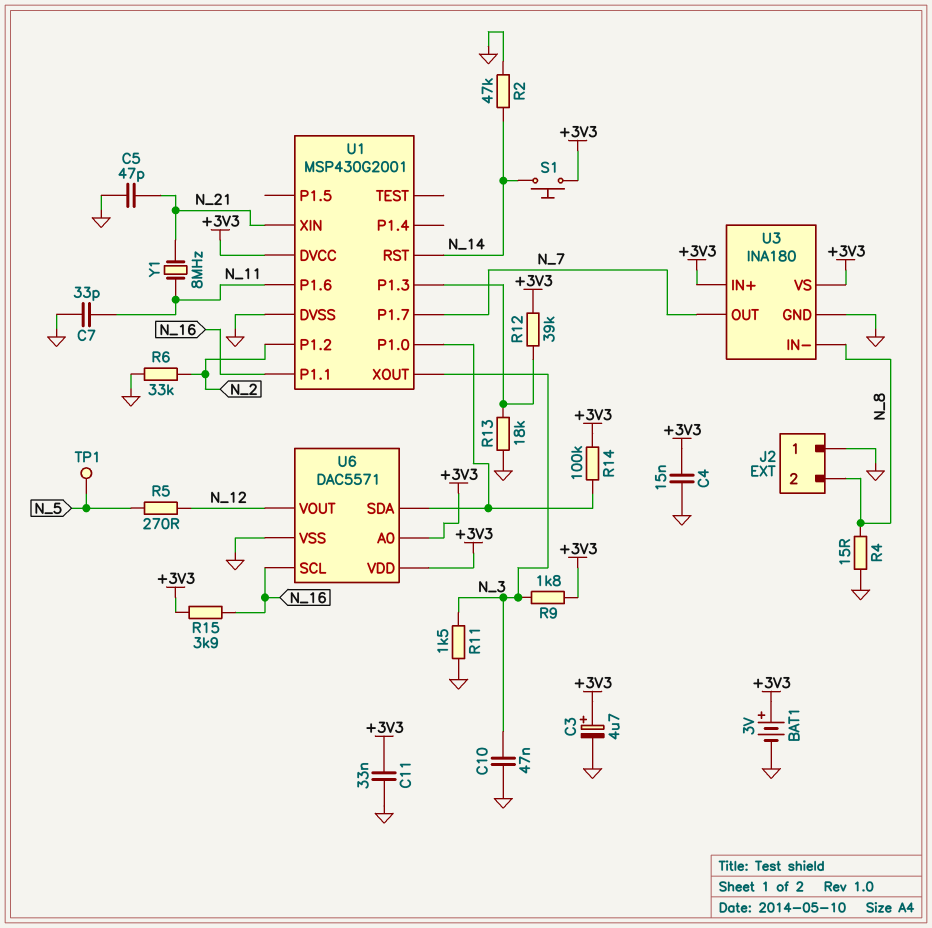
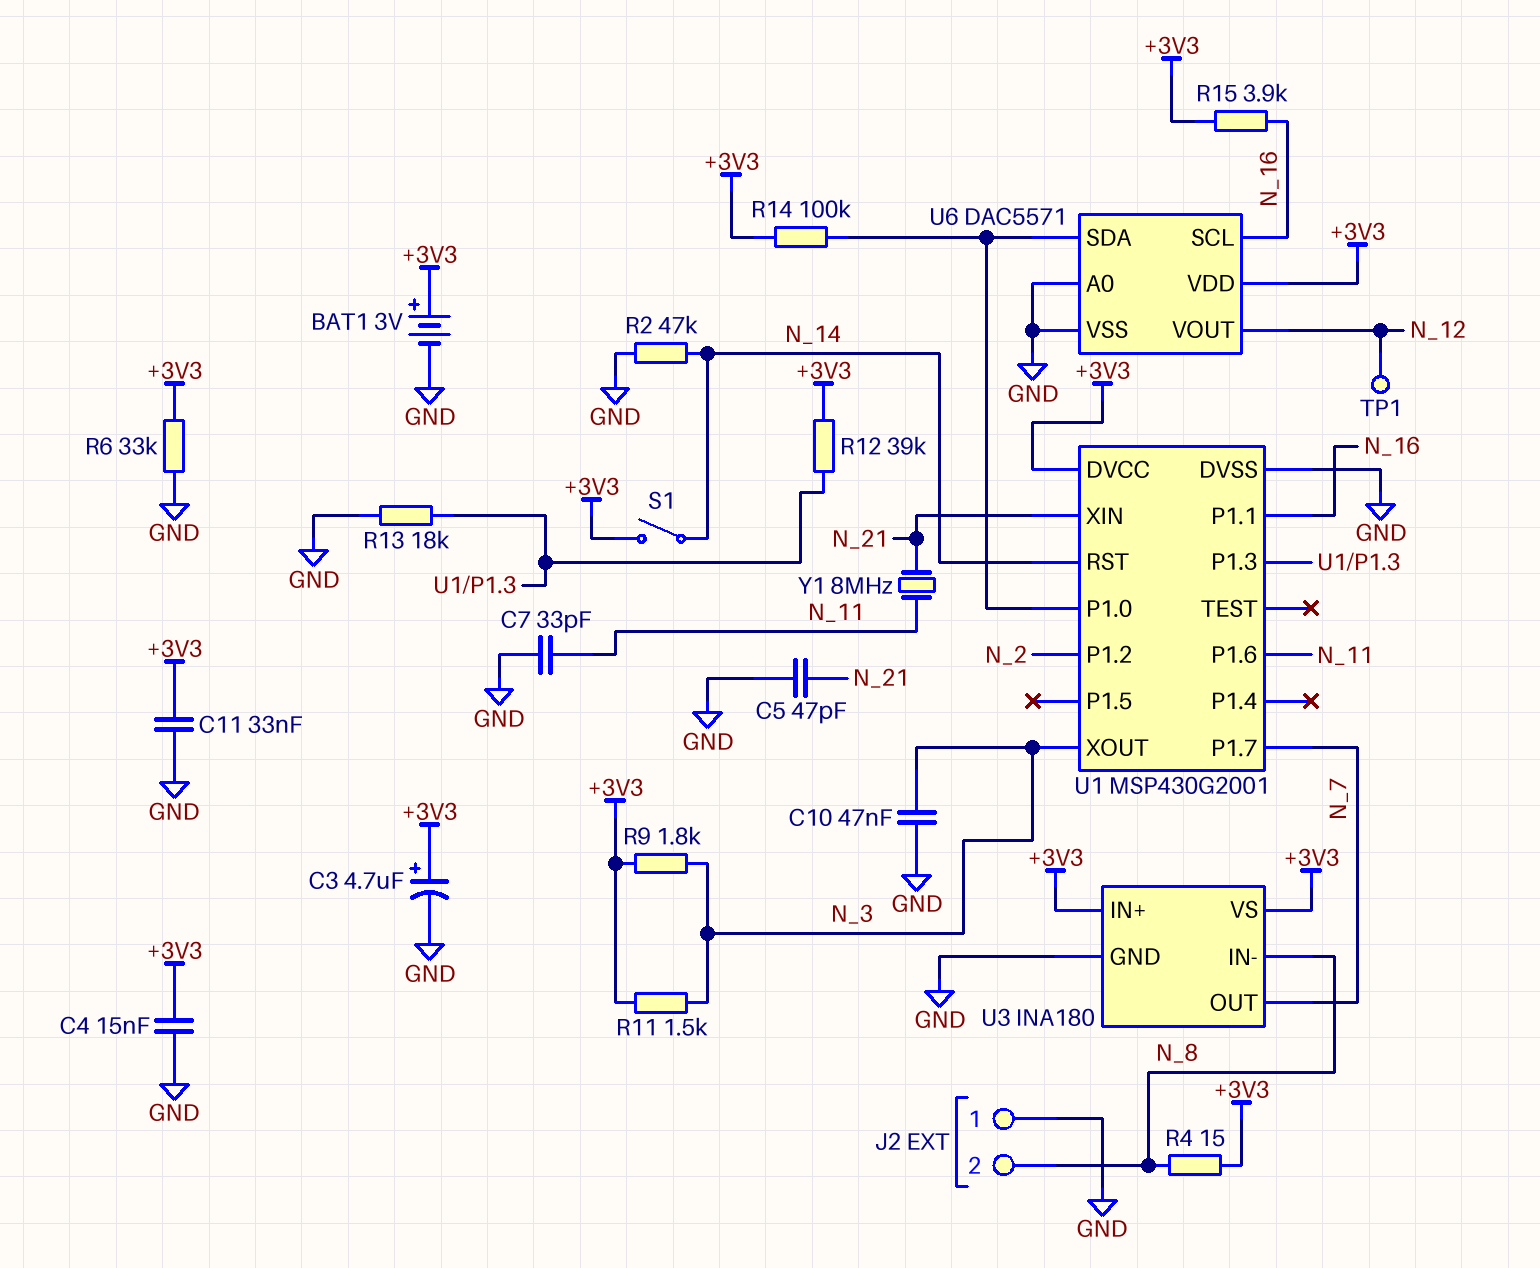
R4: 15 (GND, N_8) -> 15 (+3V3, N_8)
R5: 270 (N_5, N_12) -> none
R6: 33k (GND, N_2) -> 33k (+3V3, GND)
R11: 1.5k (GND, N_3) -> 1.5k (+3V3, N_3)
S1: button (+3V3, N_14) -> switch (+3V3, N_14)
TP1: test point (N_5) -> test point (N_12)
U6 pin A0: +3V3 -> GND

